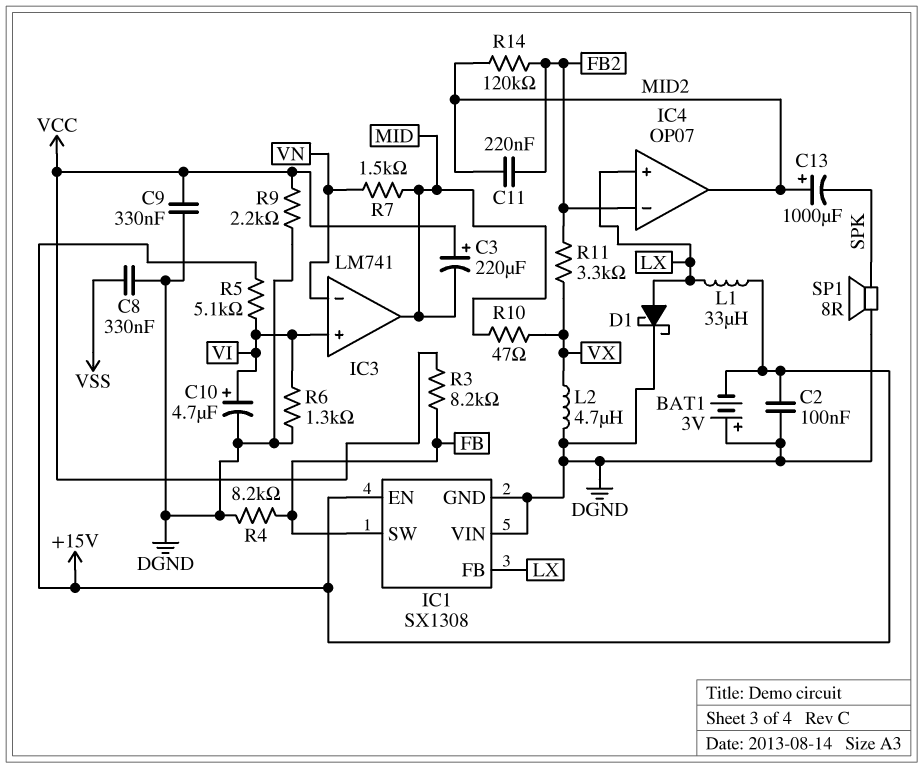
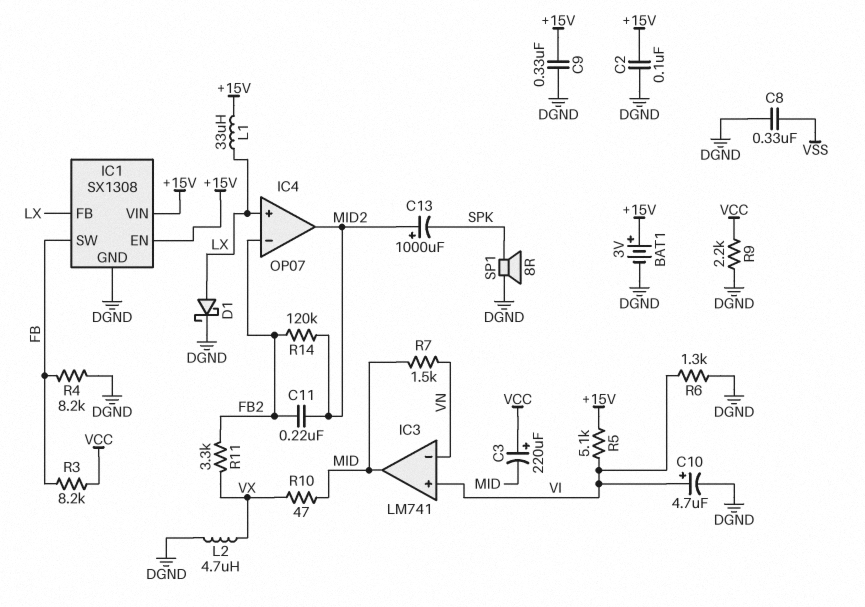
BAT1: 3V (plus DGND, minus +15V) -> 3V (plus +15V, minus DGND)
C9: 330nF (DGND, VCC) -> 330nF (+15V, DGND)
IC1 pin VIN: DGND -> +15V

